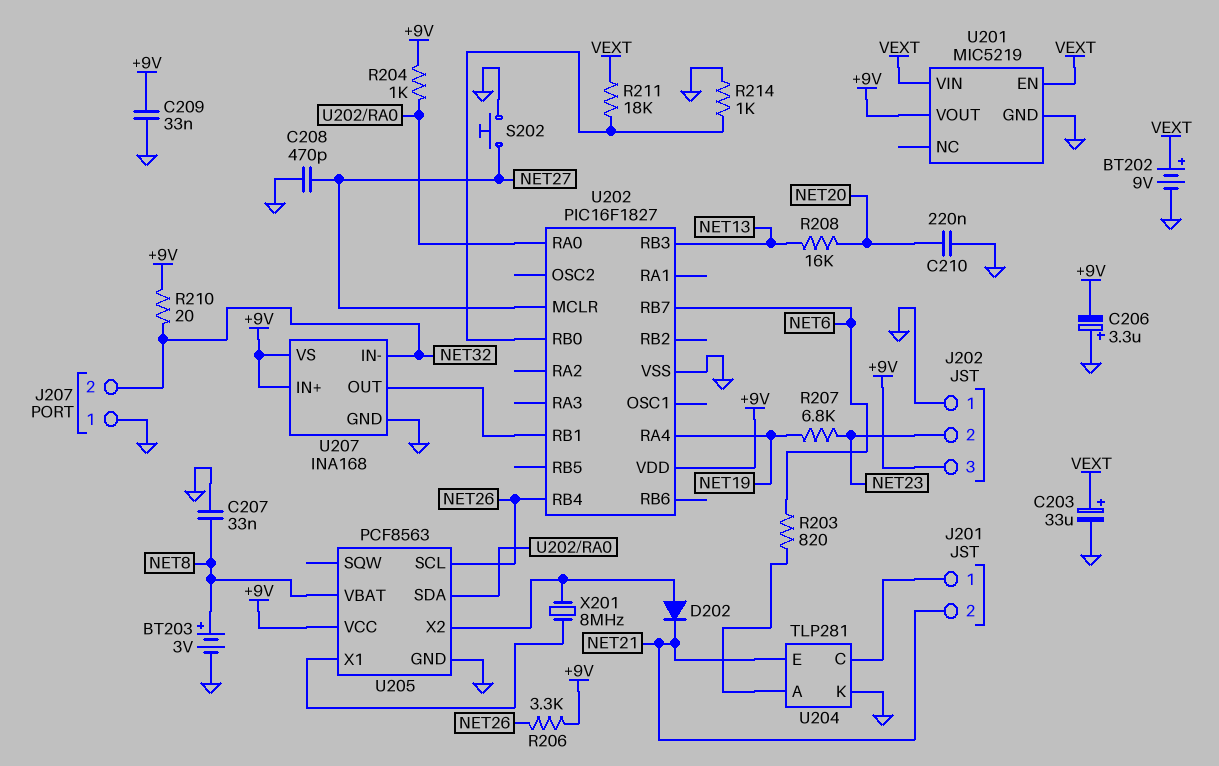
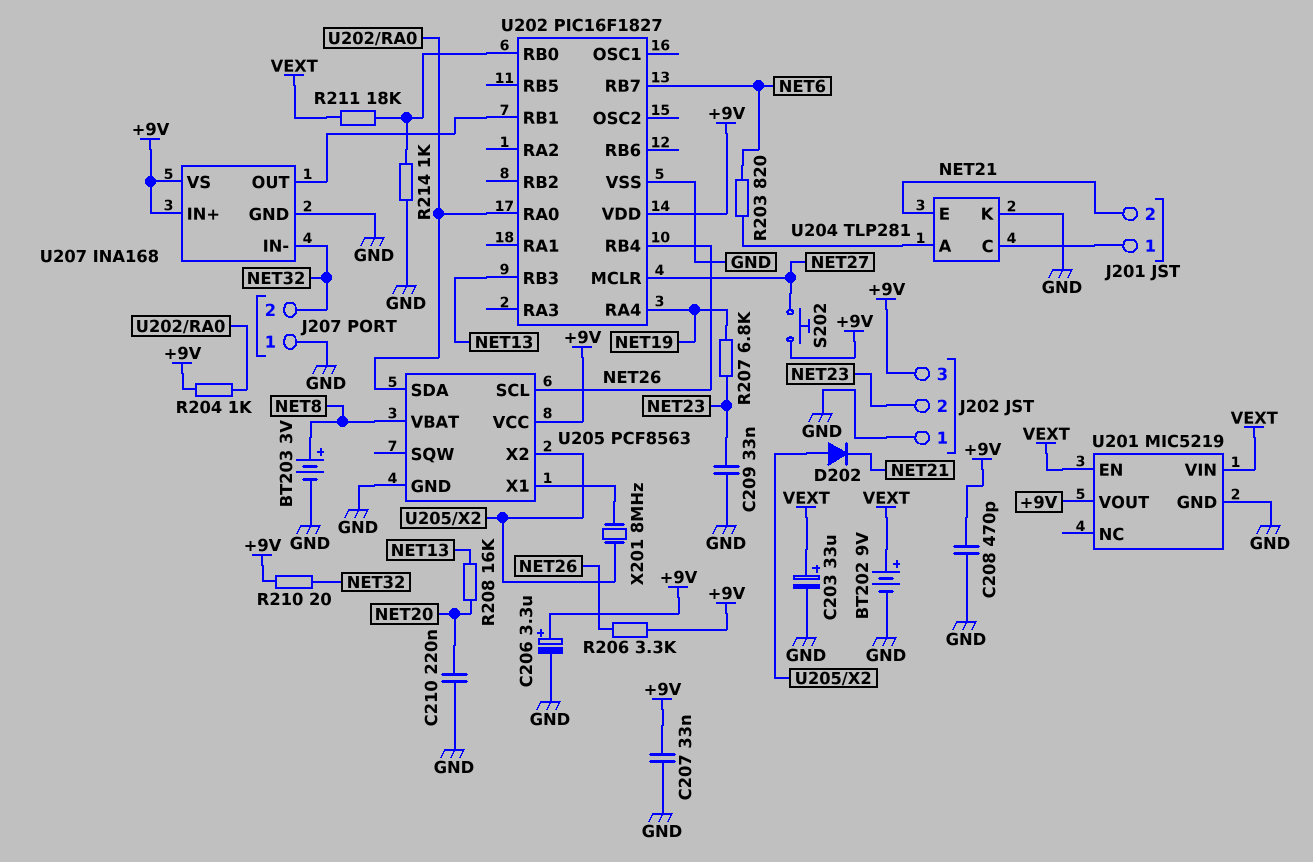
C206: 3.3uF (plus GND, minus +9V) -> 3.3uF (plus +9V, minus GND)
C207: 33nF (GND, NET8) -> 33nF (+9V, GND)
C208: 470pF (GND, NET27) -> 470pF (+9V, GND)
C209: 33nF (+9V, GND) -> 33nF (GND, NET23)
S202: button (GND, NET27) -> button (+9V, NET27)

